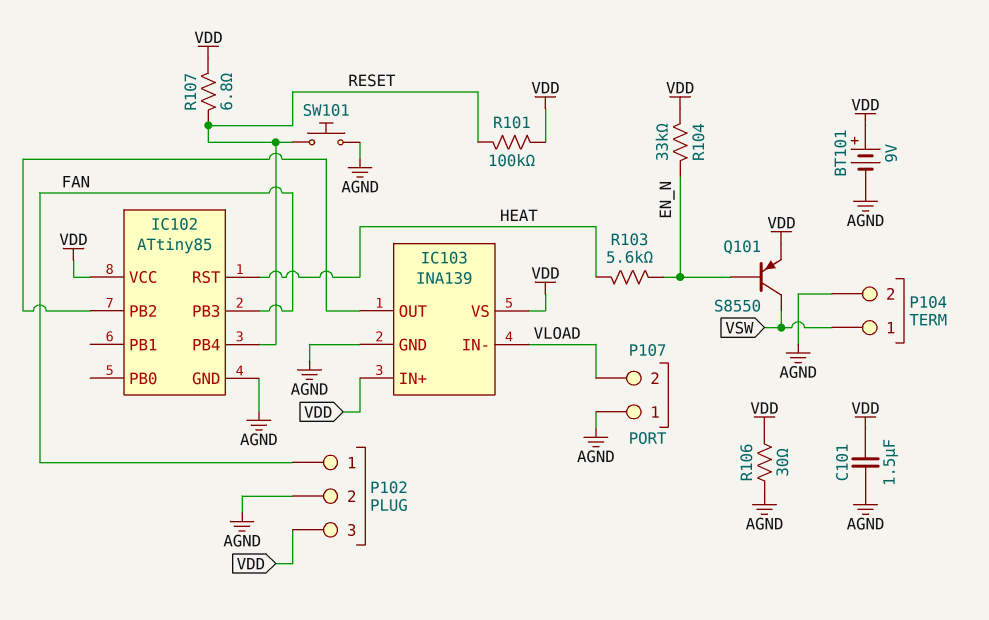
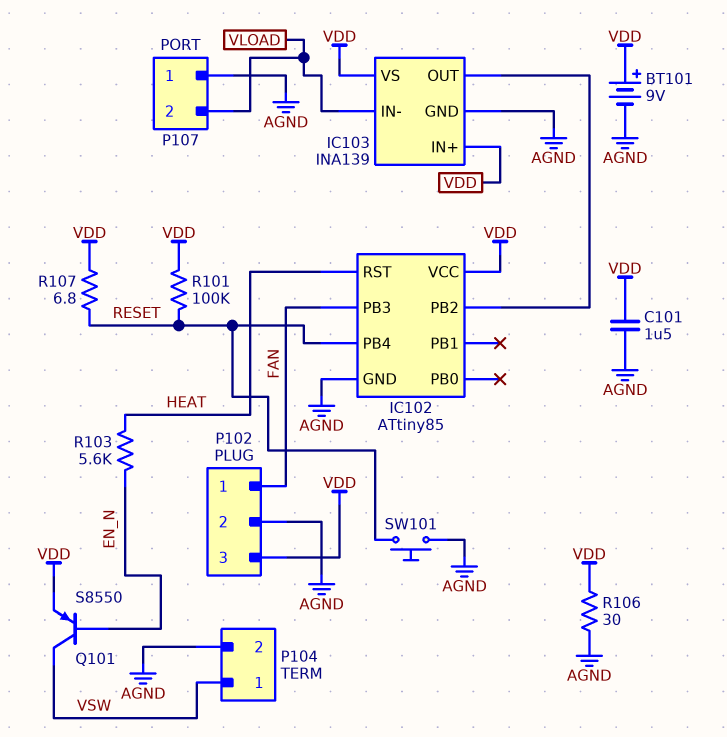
R104: 33k (EN_N, VDD) -> none

